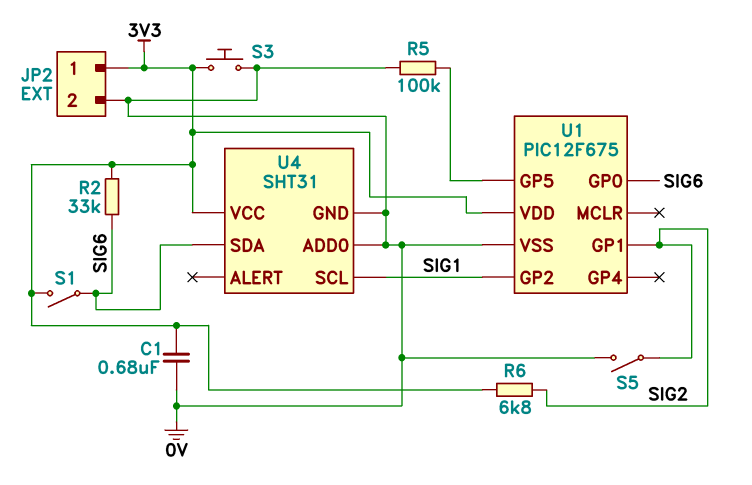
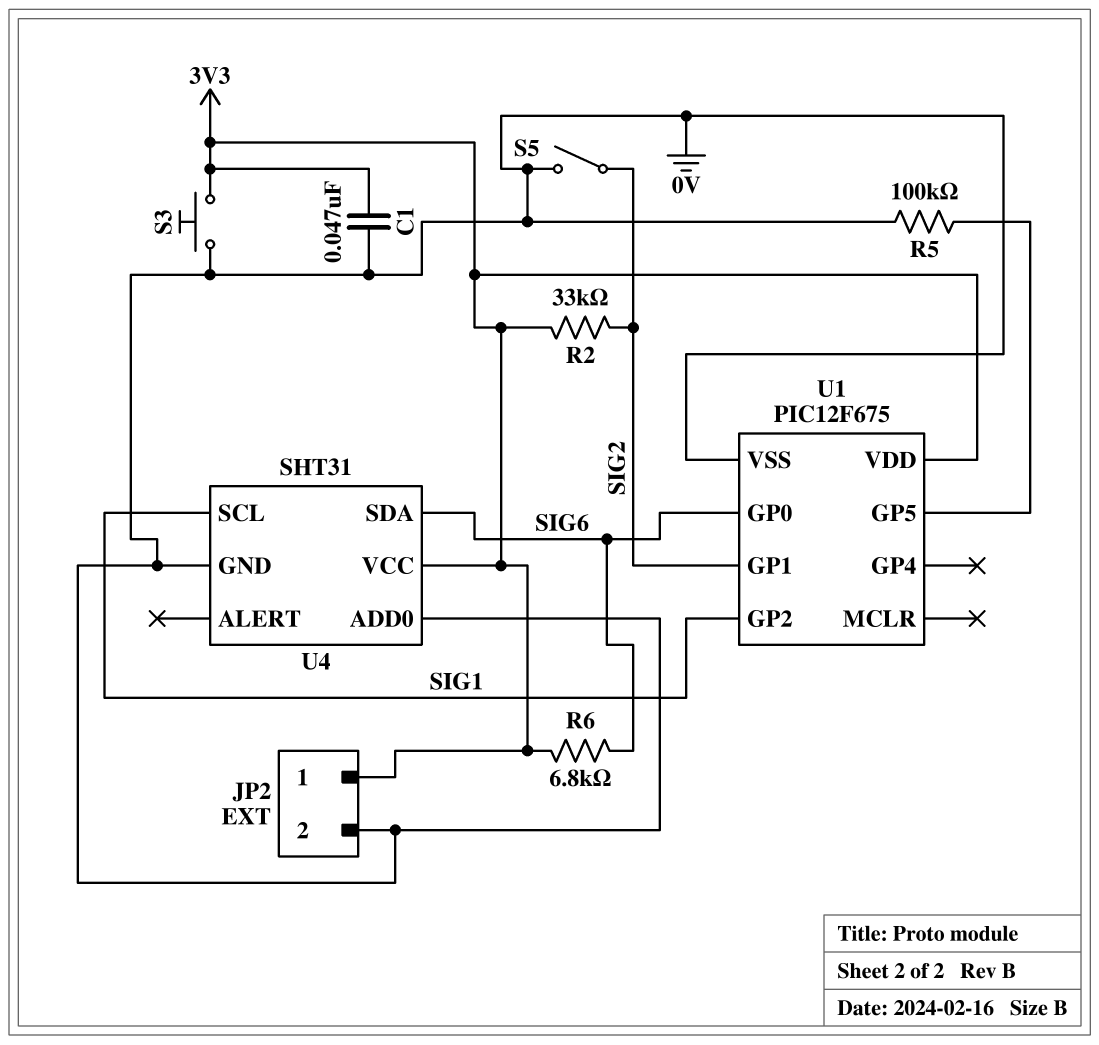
C1: 680nF (0V, 3V3) -> 47nF (0V, 3V3)
R2: 33k (3V3, SIG6) -> 33k (3V3, SIG2)
R6: 6.8k (3V3, SIG2) -> 6.8k (3V3, SIG6)
S1: switch (3V3, SIG6) -> none

